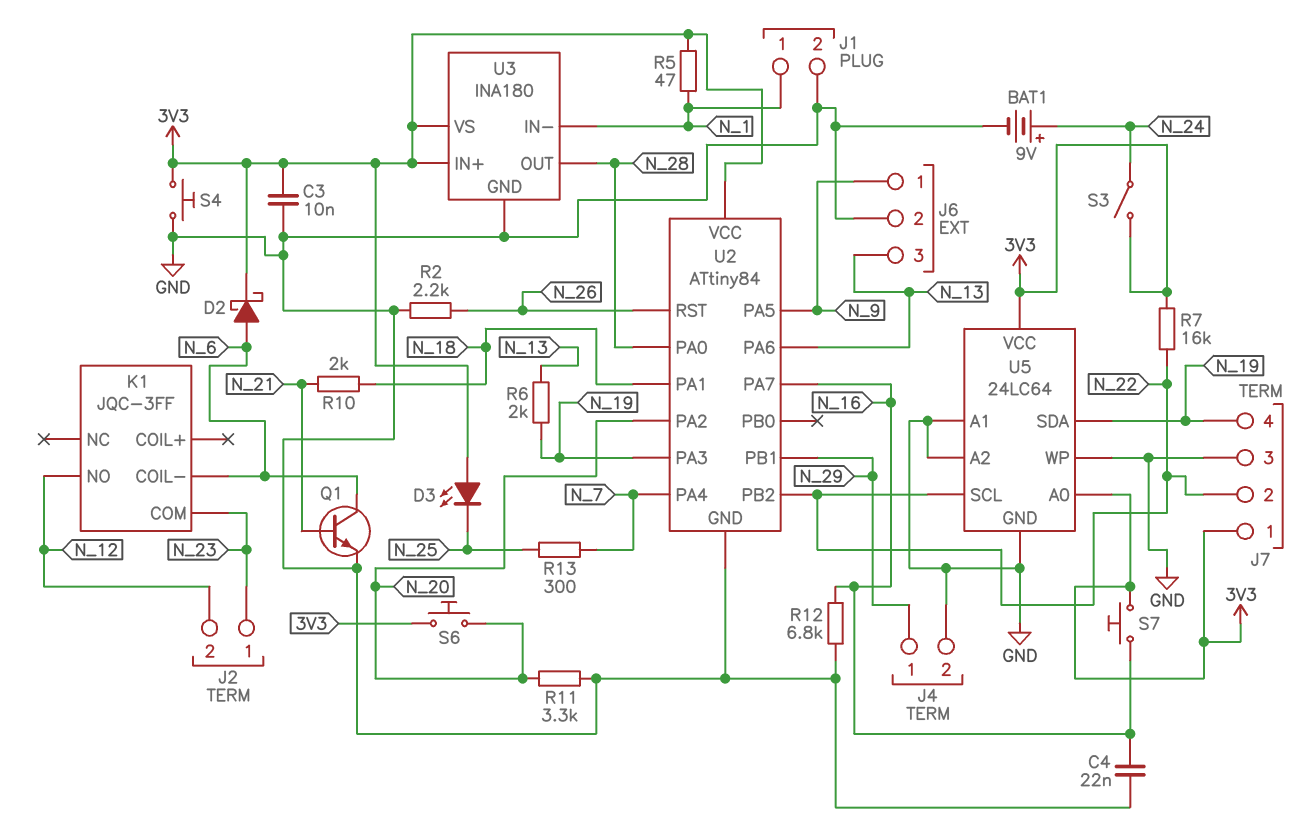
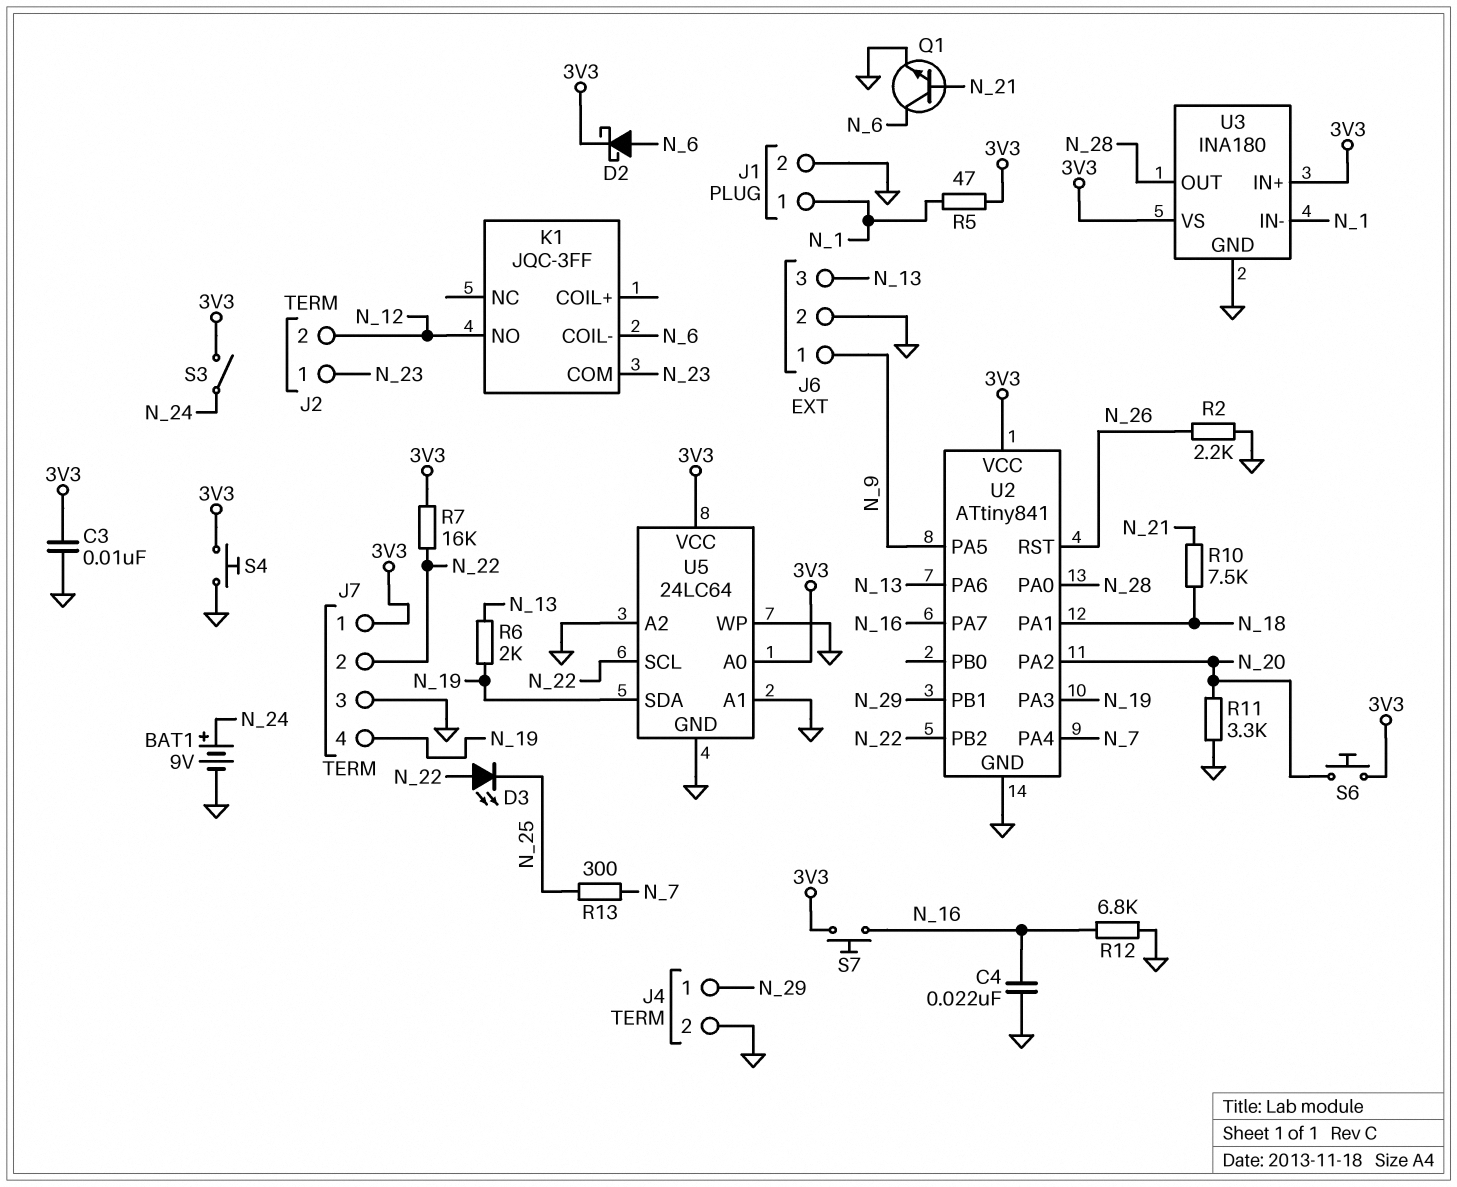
D3: LED (A 3V3, K N_25) -> LED (A N_22, K N_25)
R10: 2k (N_18, N_21) -> 7.5k (N_18, N_21)
U2: ATtiny84 -> ATtiny841

